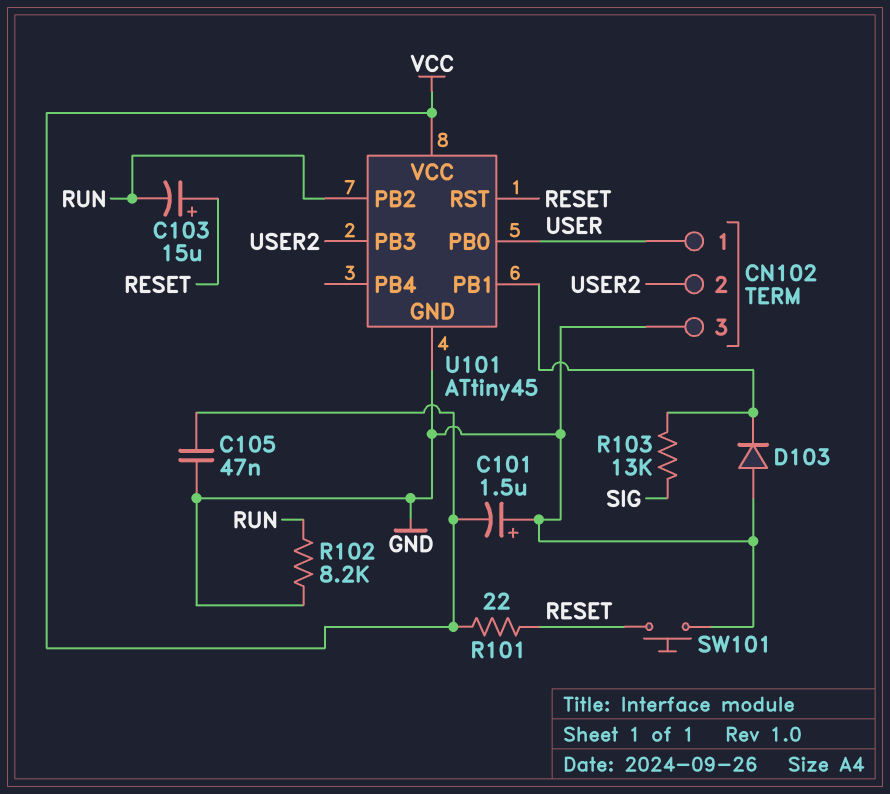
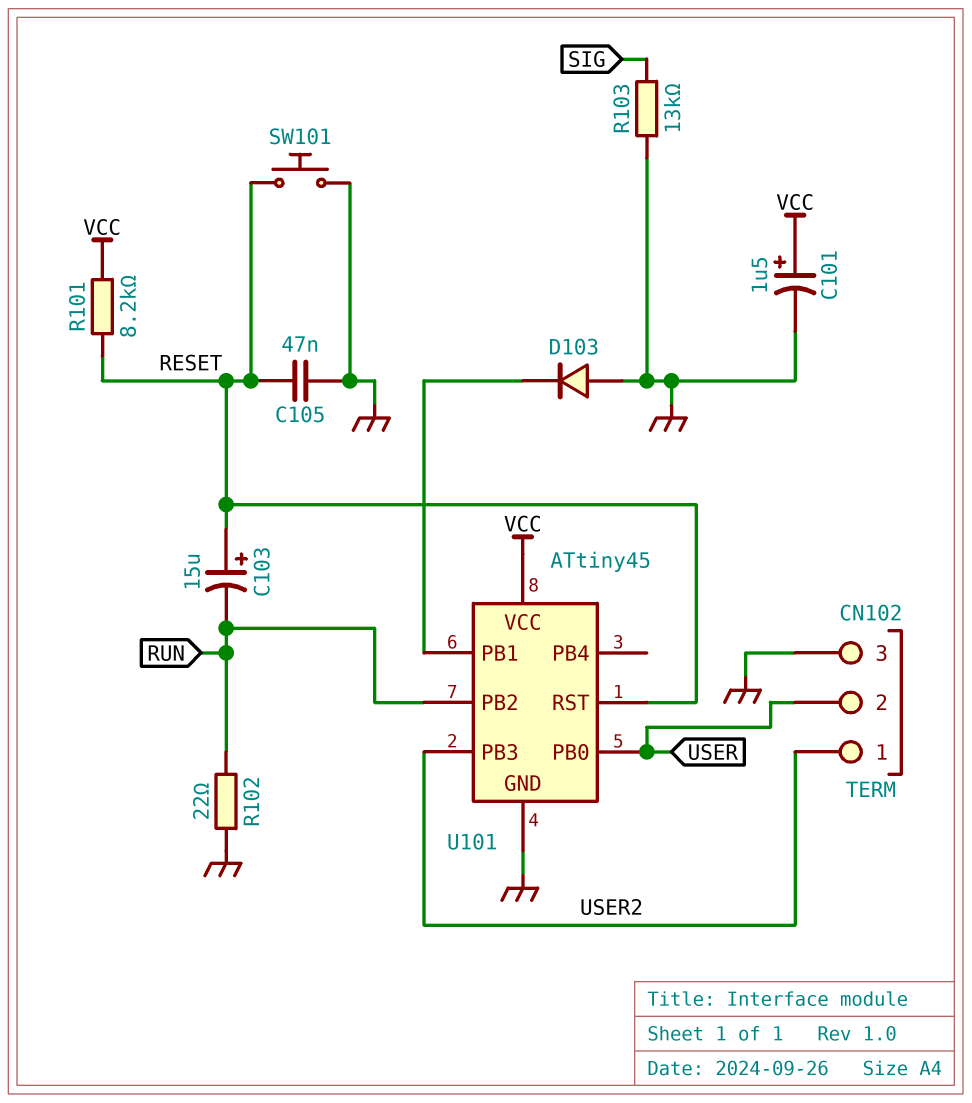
C101: 1.5uF (plus GND, minus VCC) -> 1.5uF (plus VCC, minus GND)
C105: 47nF (GND, VCC) -> 47nF (GND, RESET)
CN102 pin 1: USER -> USER2
CN102 pin 2: USER2 -> USER
R101: 22 (RESET, VCC) -> 8.2k (RESET, VCC)
R102: 8.2k (GND, RUN) -> 22 (GND, RUN)
R103: 13k (SIG, U101/PB1) -> 13k (GND, SIG)

